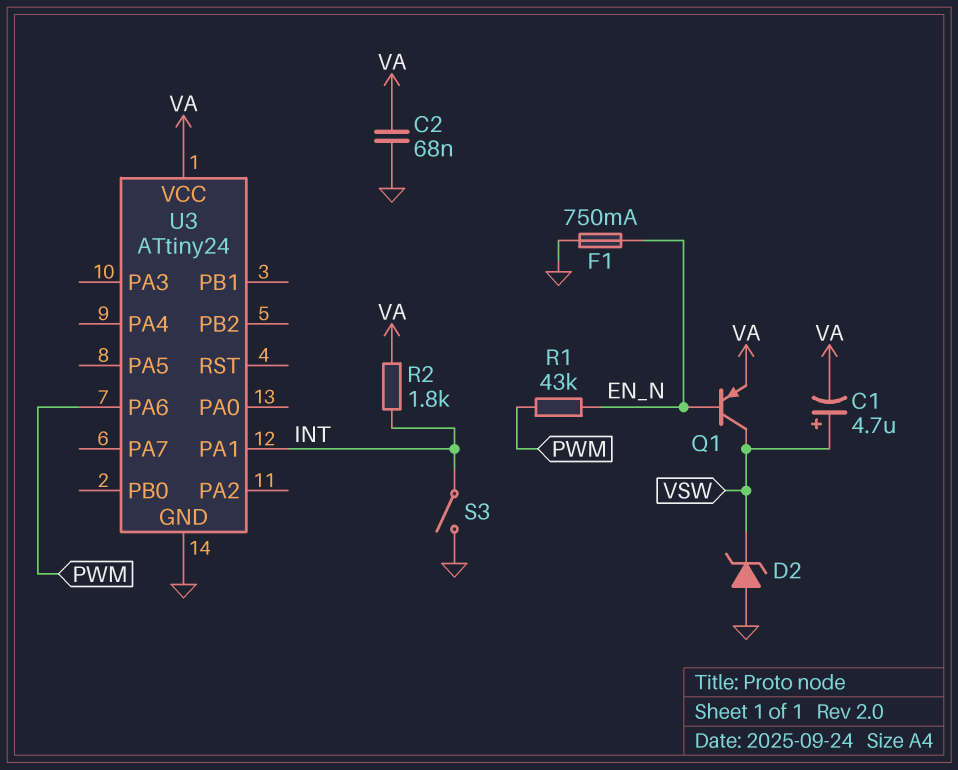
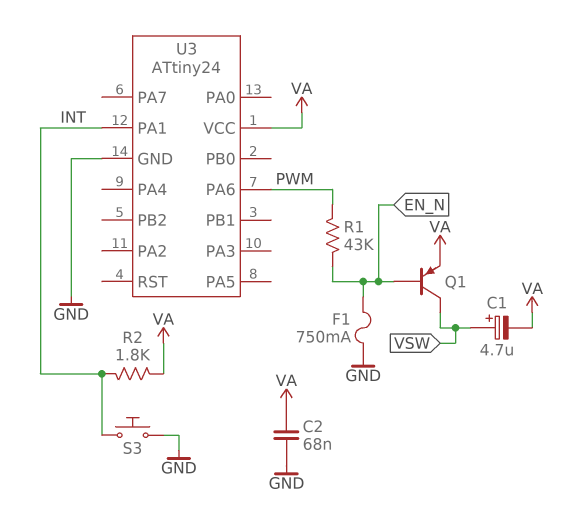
D2: zener (A GND, K VSW) -> none
S3: switch (GND, INT) -> button (GND, INT)

